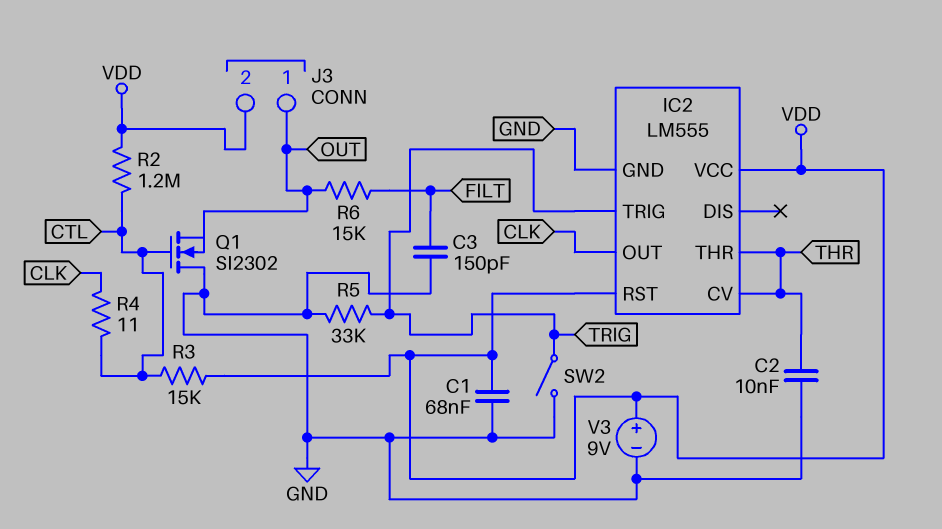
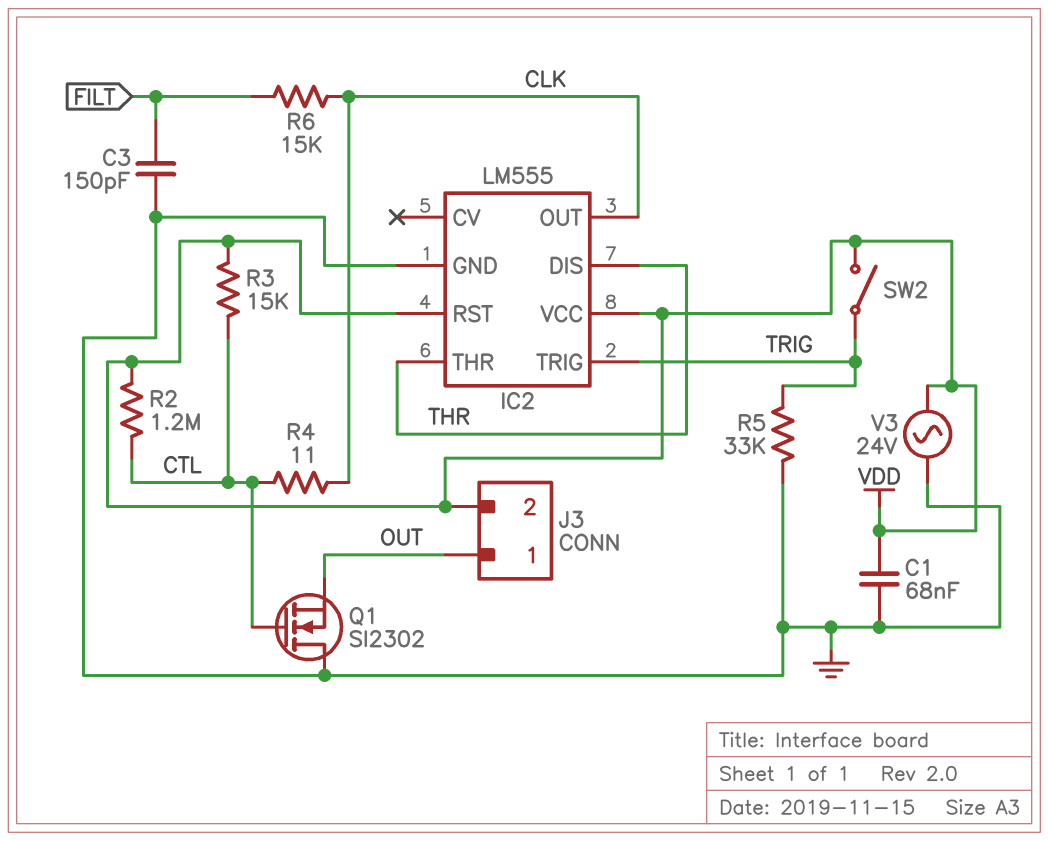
C2: 10nF (GND, THR) -> none
IC2 pin CV: THR -> none
IC2 pin DIS: none -> THR
R6: 15k (FILT, OUT) -> 15k (CLK, FILT)
SW2: switch (GND, TRIG) -> switch (TRIG, VDD)
V3: 9V (plus VDD, minus GND) -> AC 24V (GND, VDD)

